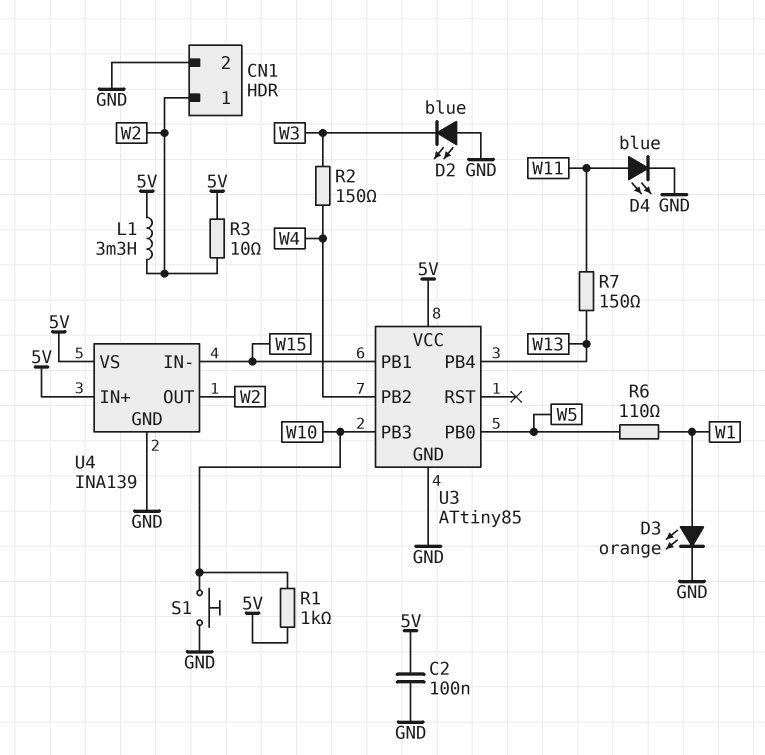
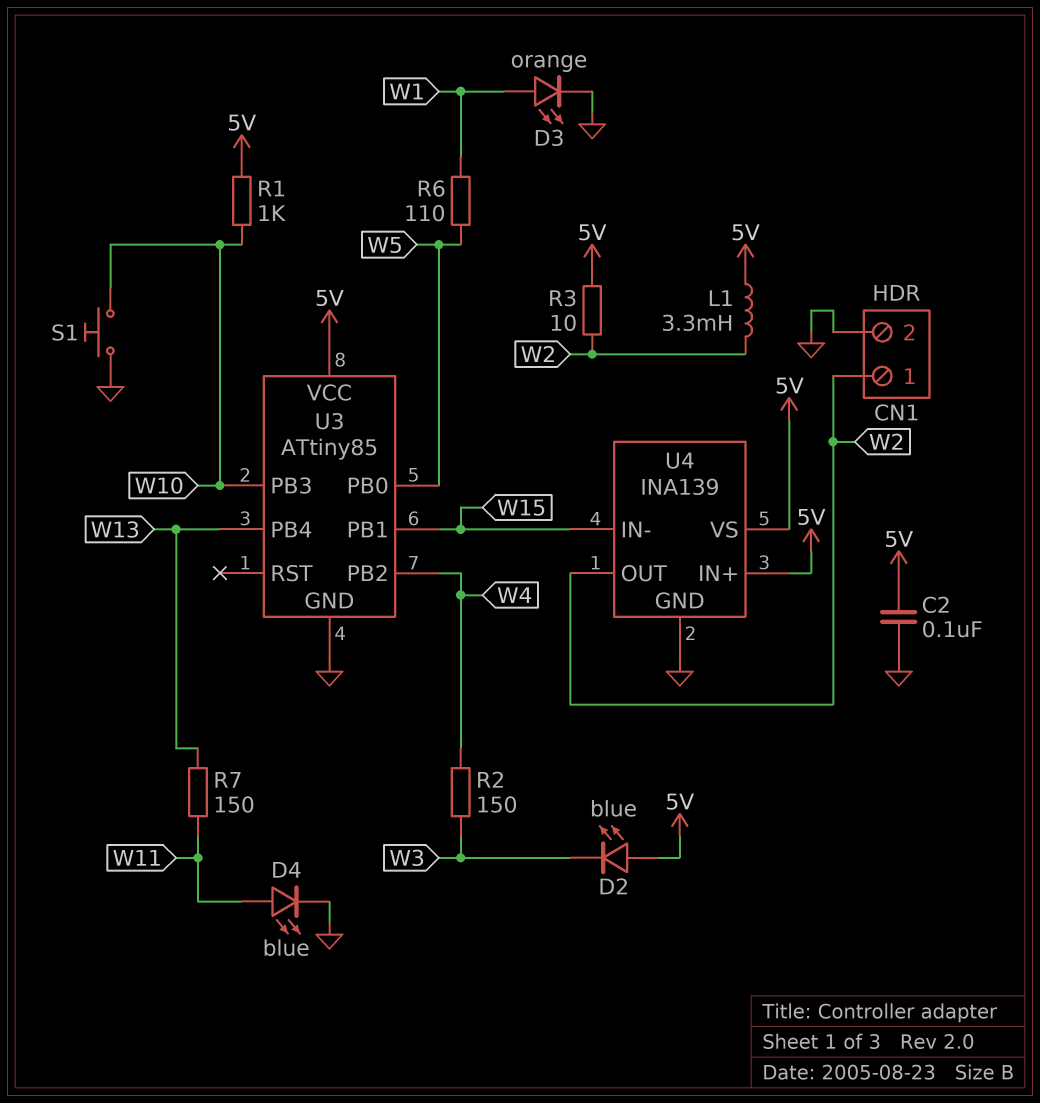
D2: LED blue (A GND, K W3) -> LED blue (A 5V, K W3)

